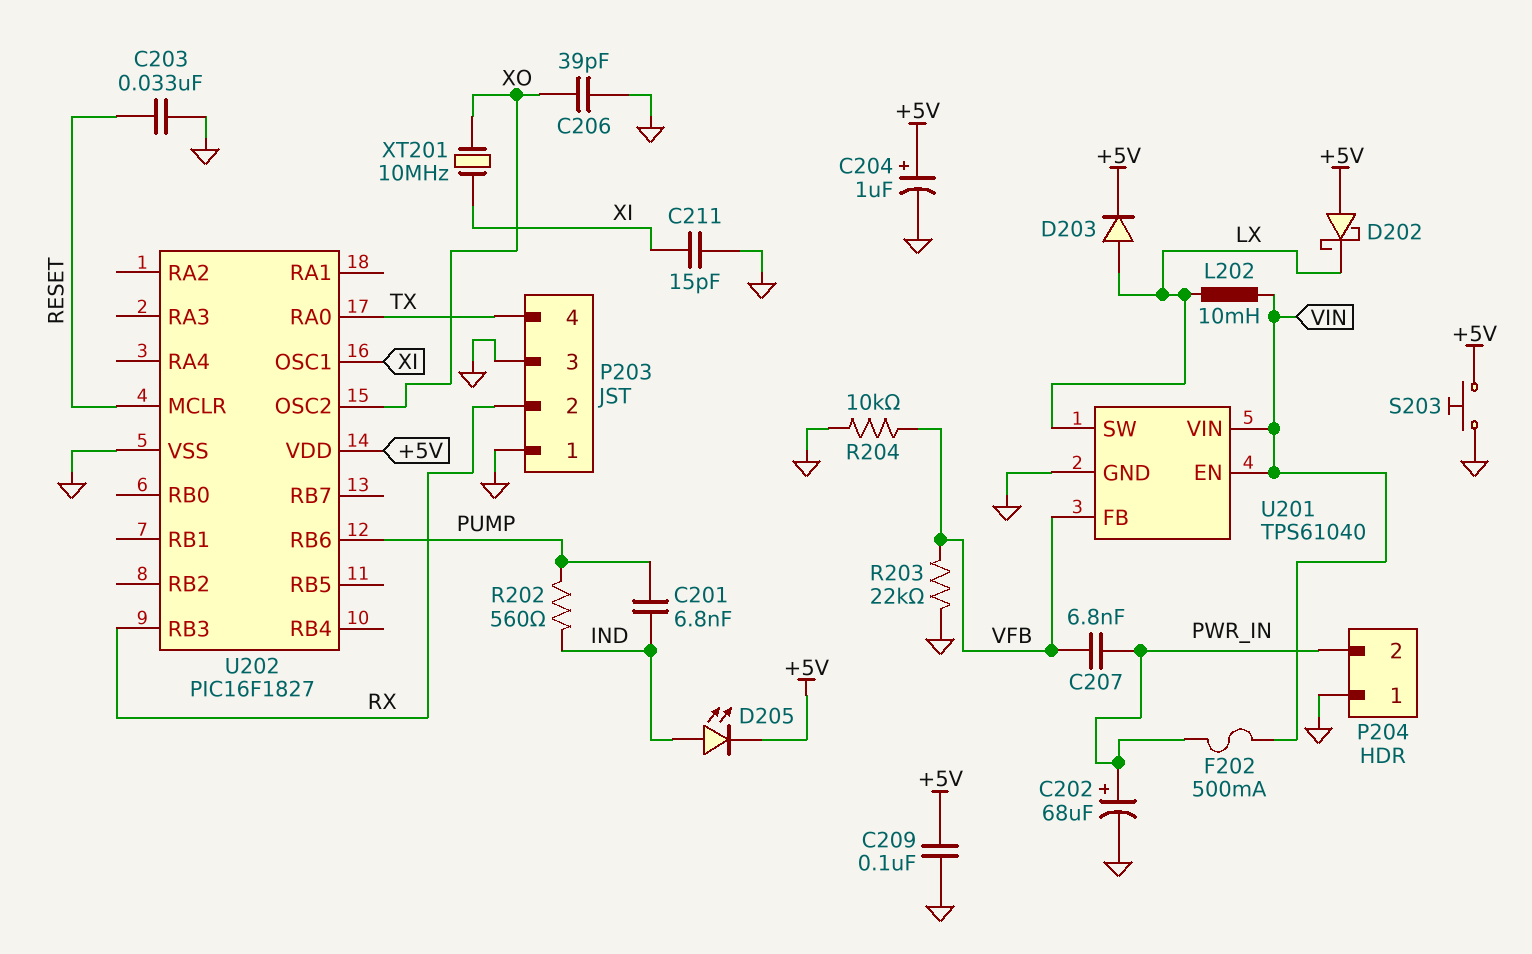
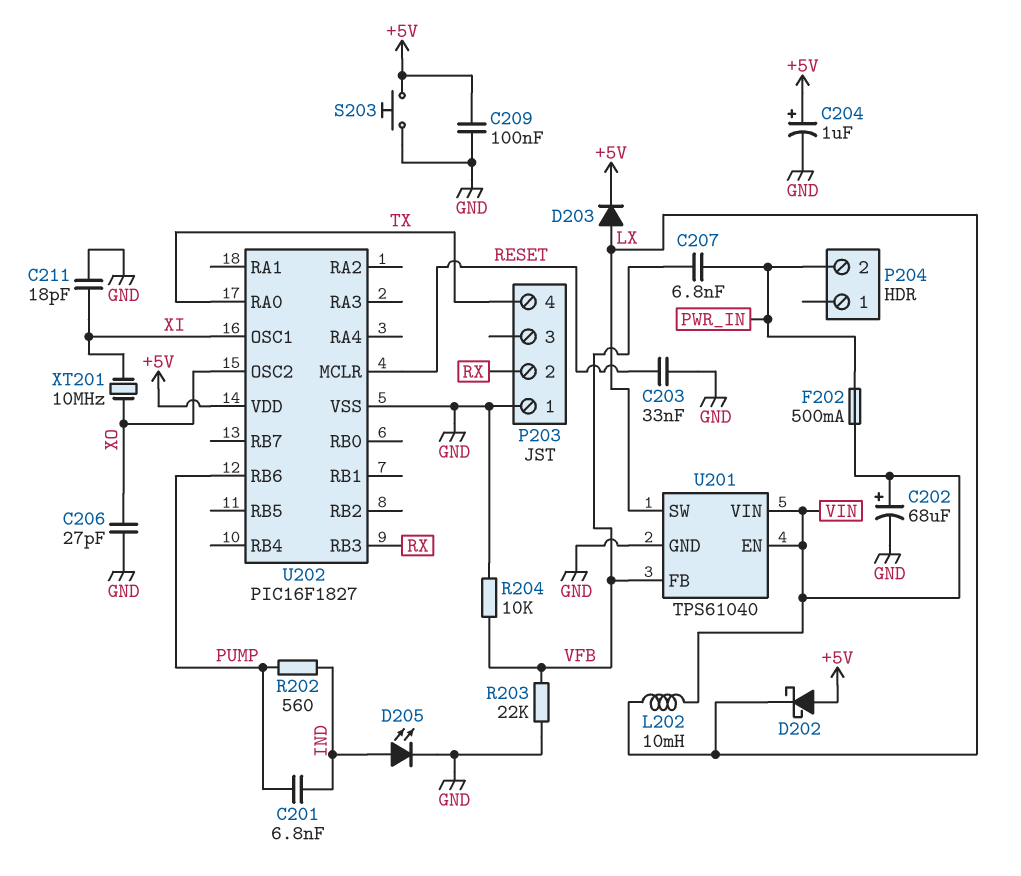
C202: 68uF (plus PWR_IN, minus GND) -> 68uF (plus VIN, minus GND)
C206: 39pF (GND, XO) -> 27pF (GND, XO)
C211: 15pF (GND, XI) -> 18pF (GND, XI)
D205: LED (A IND, K +5V) -> LED (A IND, K GND)
P203 pin 3: GND -> none
P204 pin 1: GND -> none

